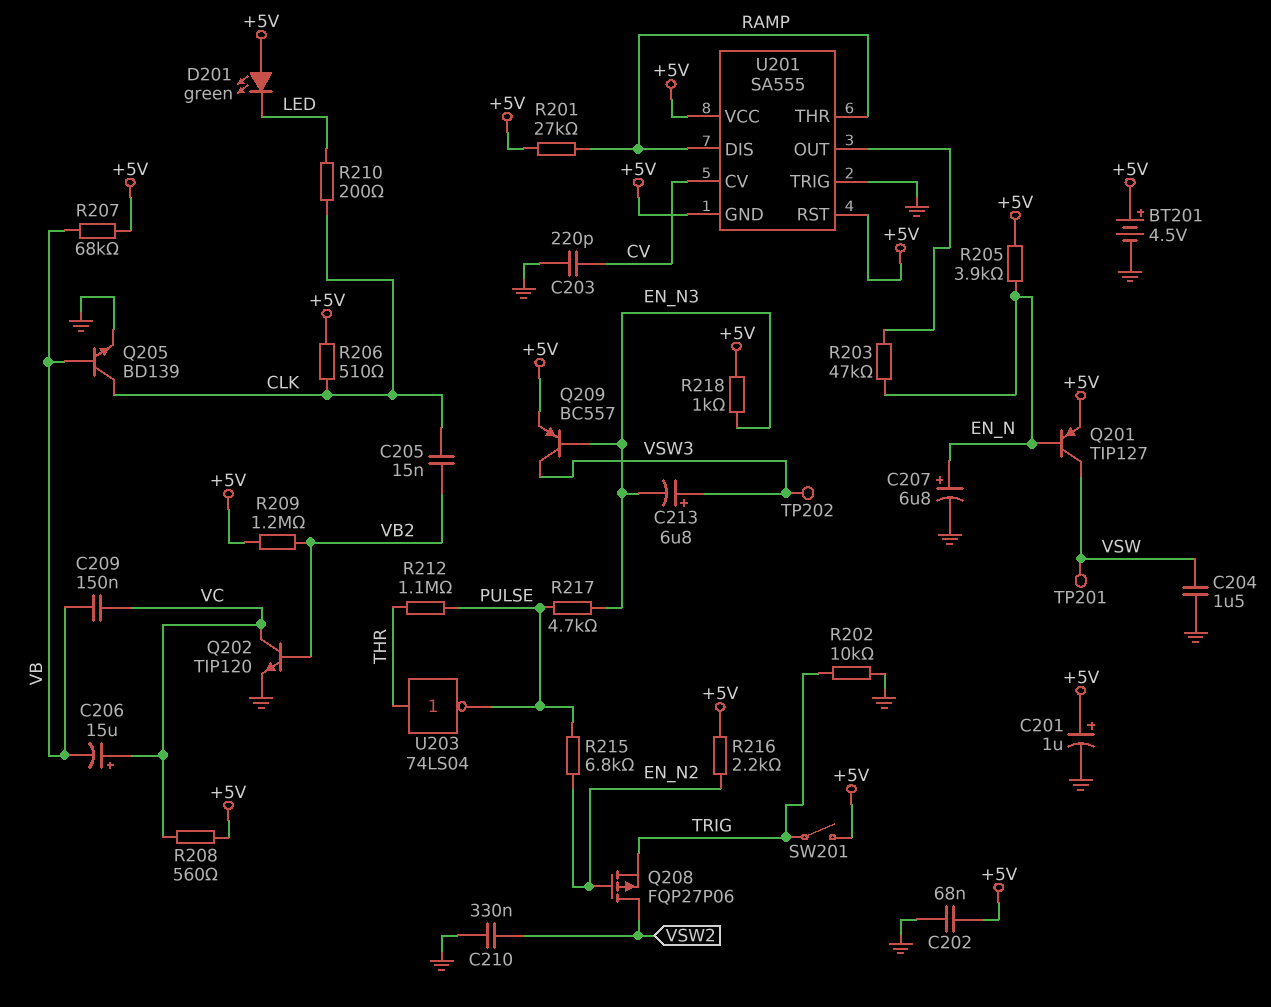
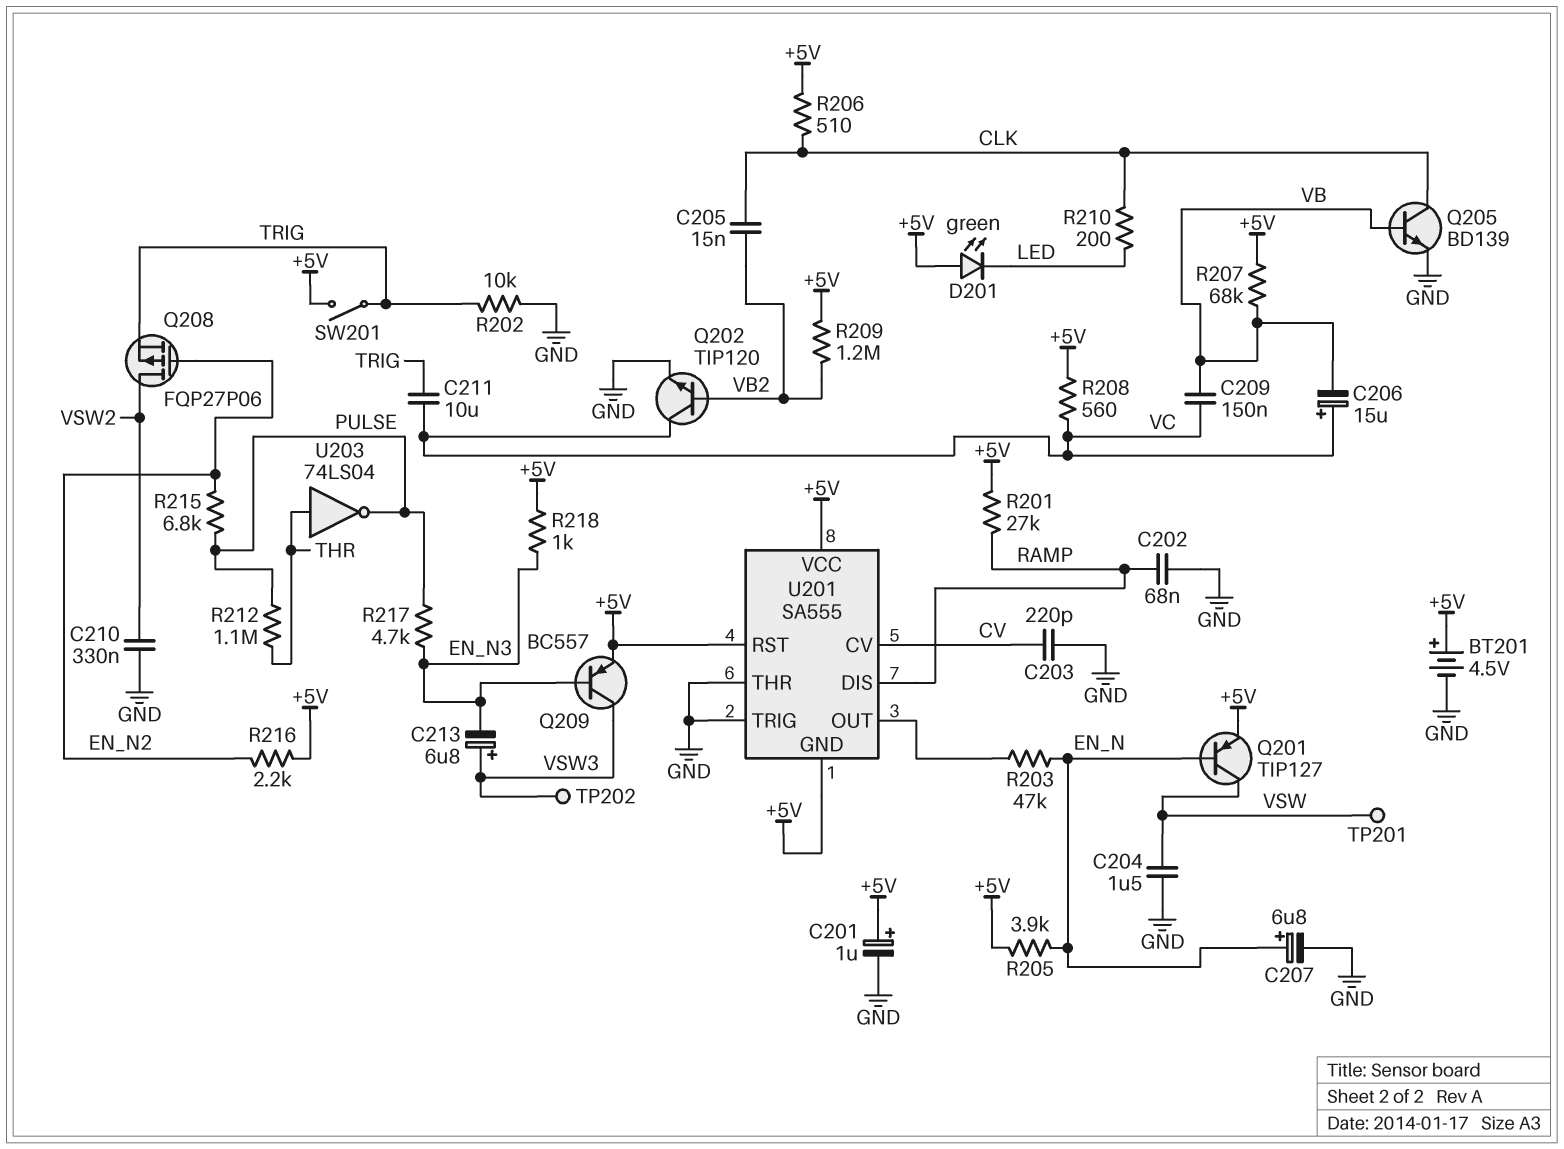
C202: 68nF (+5V, GND) -> 68nF (GND, RAMP)
C211: none -> 10uF (TRIG, VC)
U201 pin THR: RAMP -> GND

